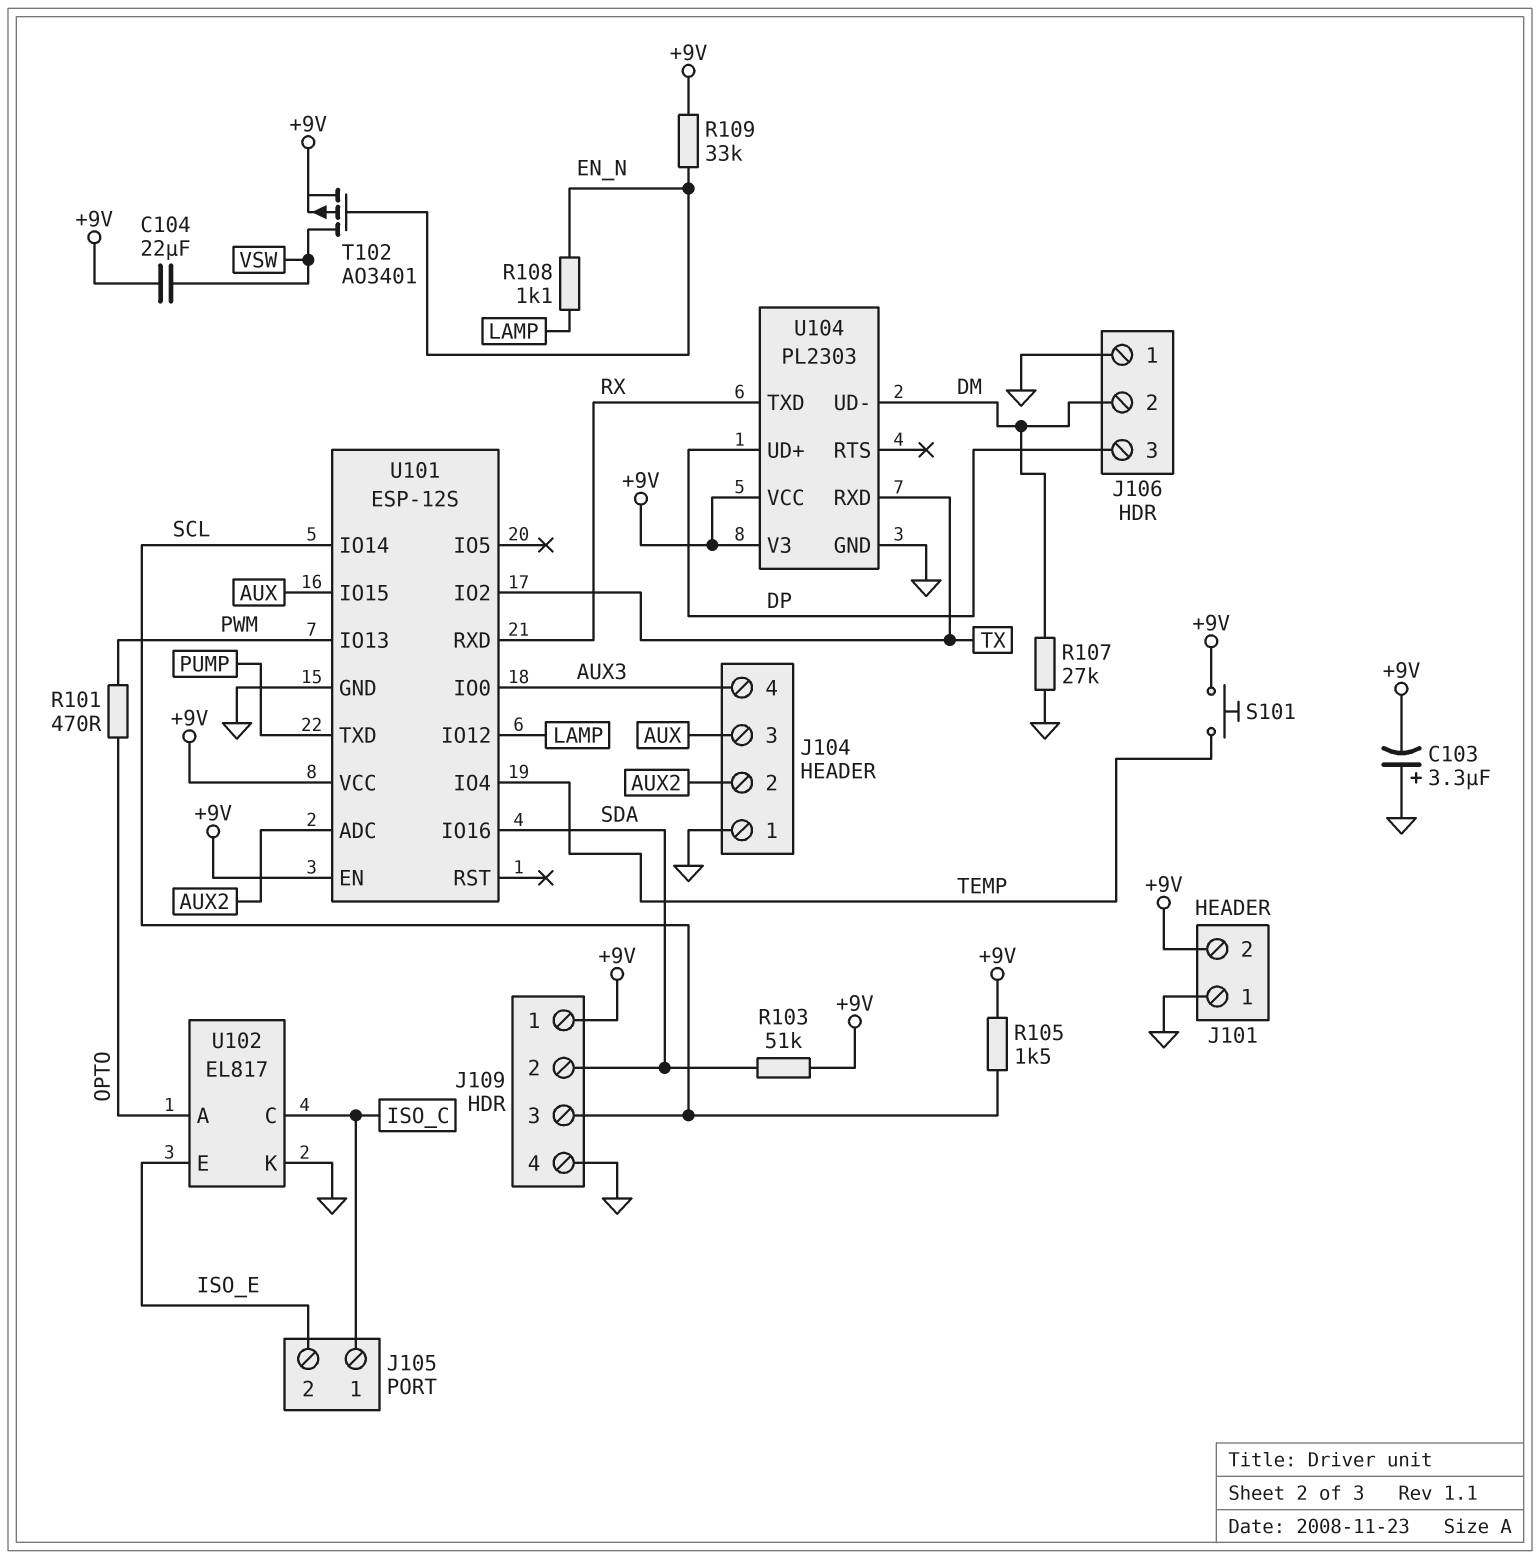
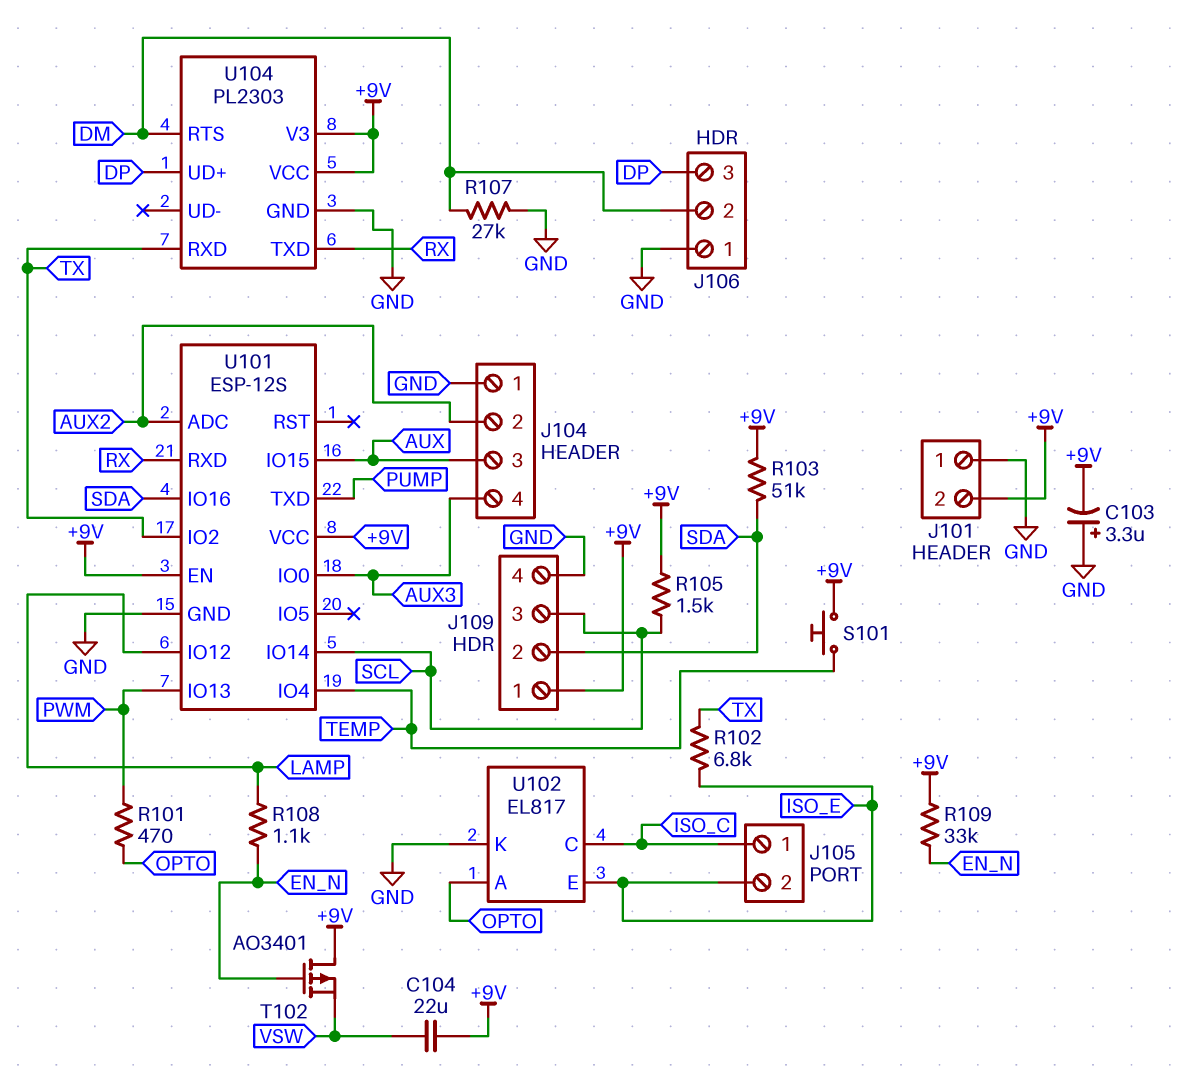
R102: none -> 6.8k (ISO_E, TX)
T102: PMOS AO3401 (G EN_N, D VSW, S +9V) -> PMOS AO3401 (G EN_N, D +9V, S VSW)
U104 pin RTS: none -> DM
U104 pin UD-: DM -> none

